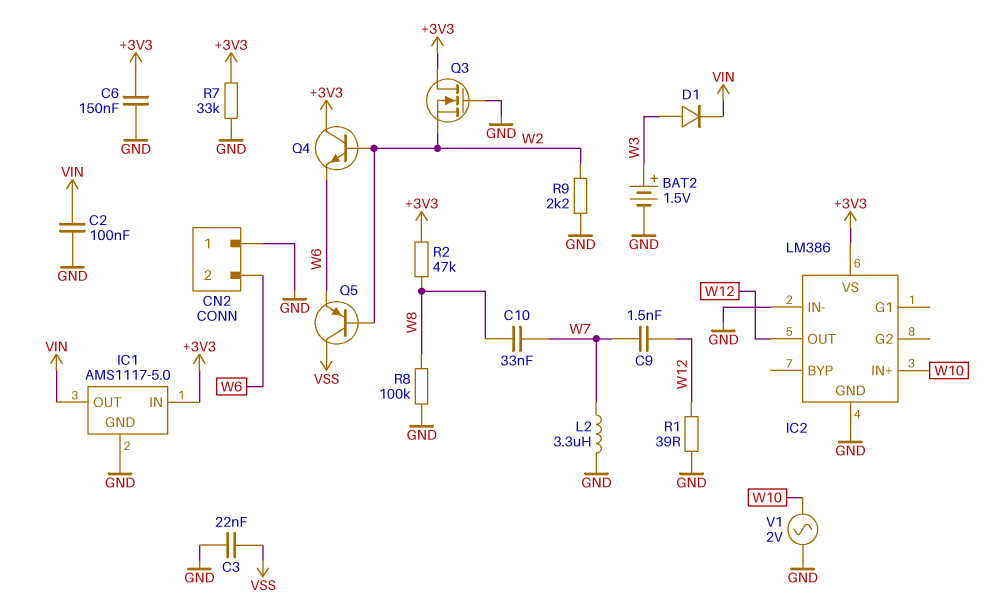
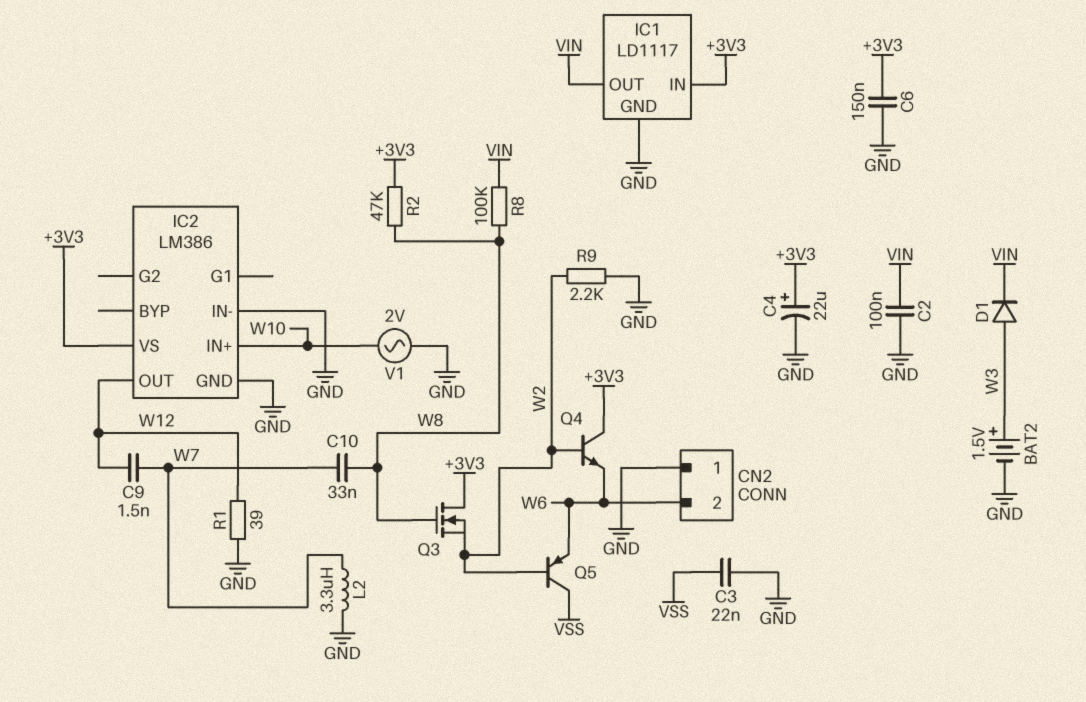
C4: none -> 22uF (plus +3V3, minus GND)
IC1: AMS1117-5.0 -> LD1117
Q3: NMOS (G GND, D +3V3, S W2) -> NMOS (G W8, D +3V3, S W2)
R7: 33k (+3V3, GND) -> none
R8: 100k (GND, W8) -> 100k (VIN, W8)

